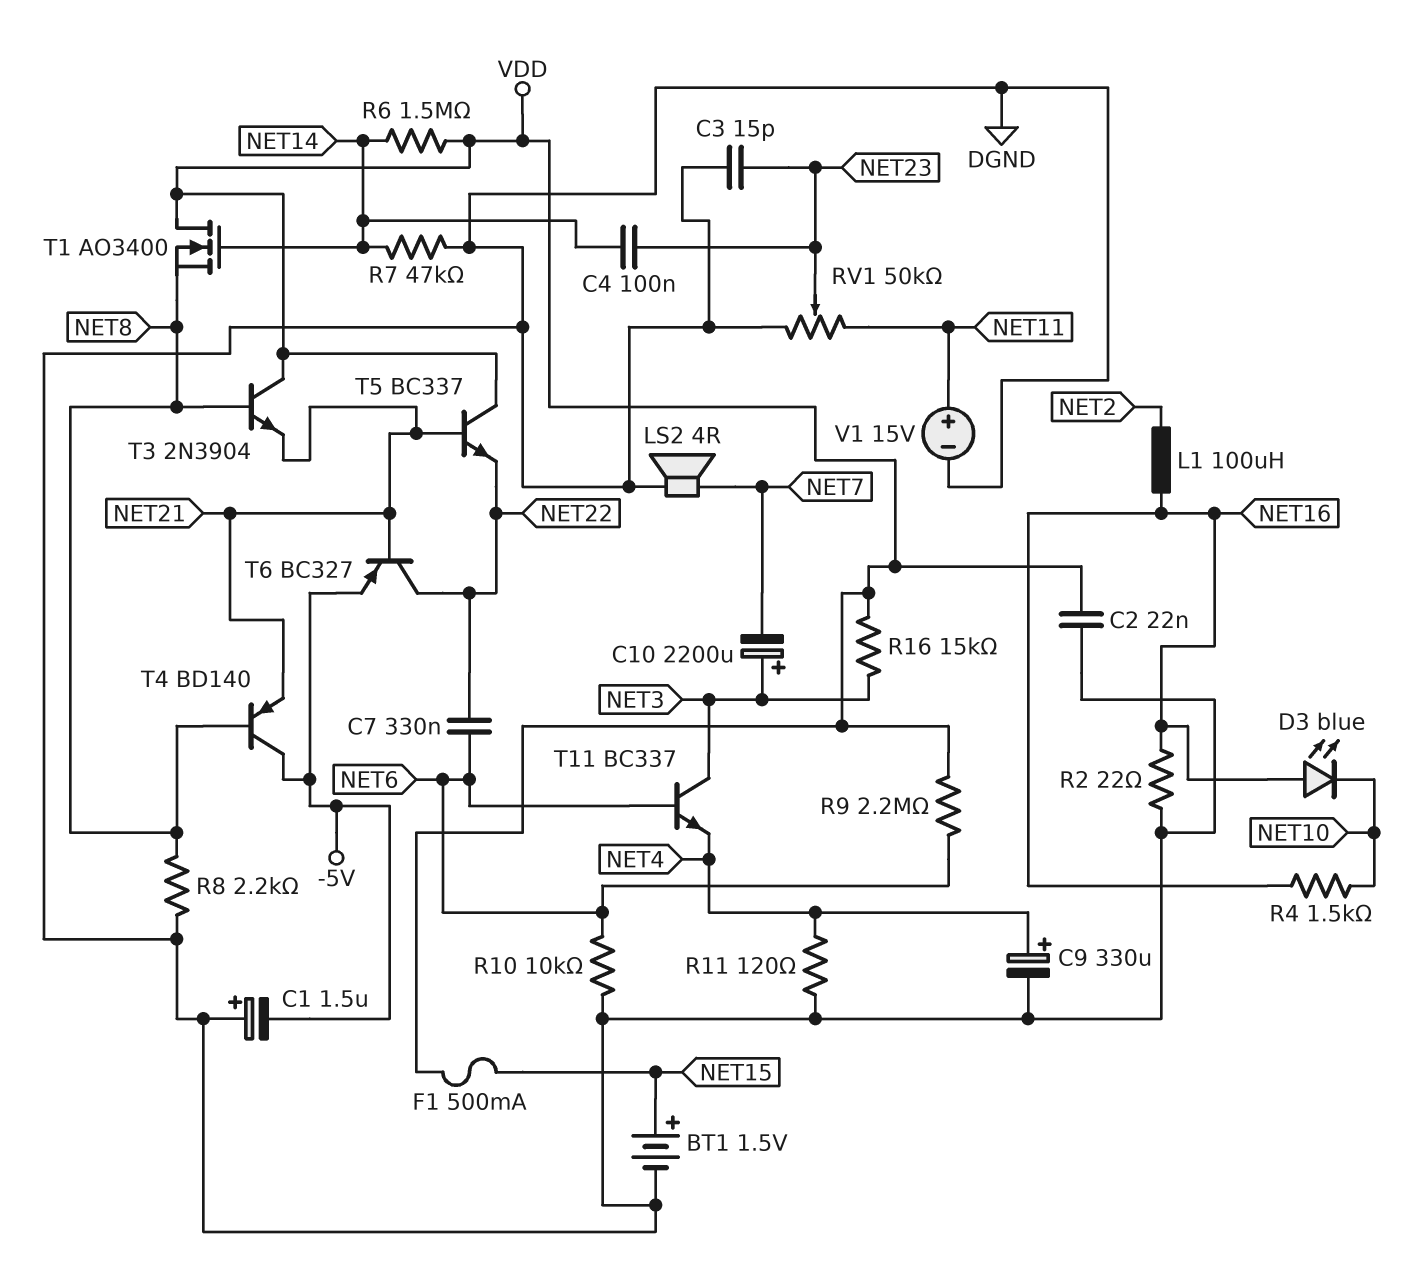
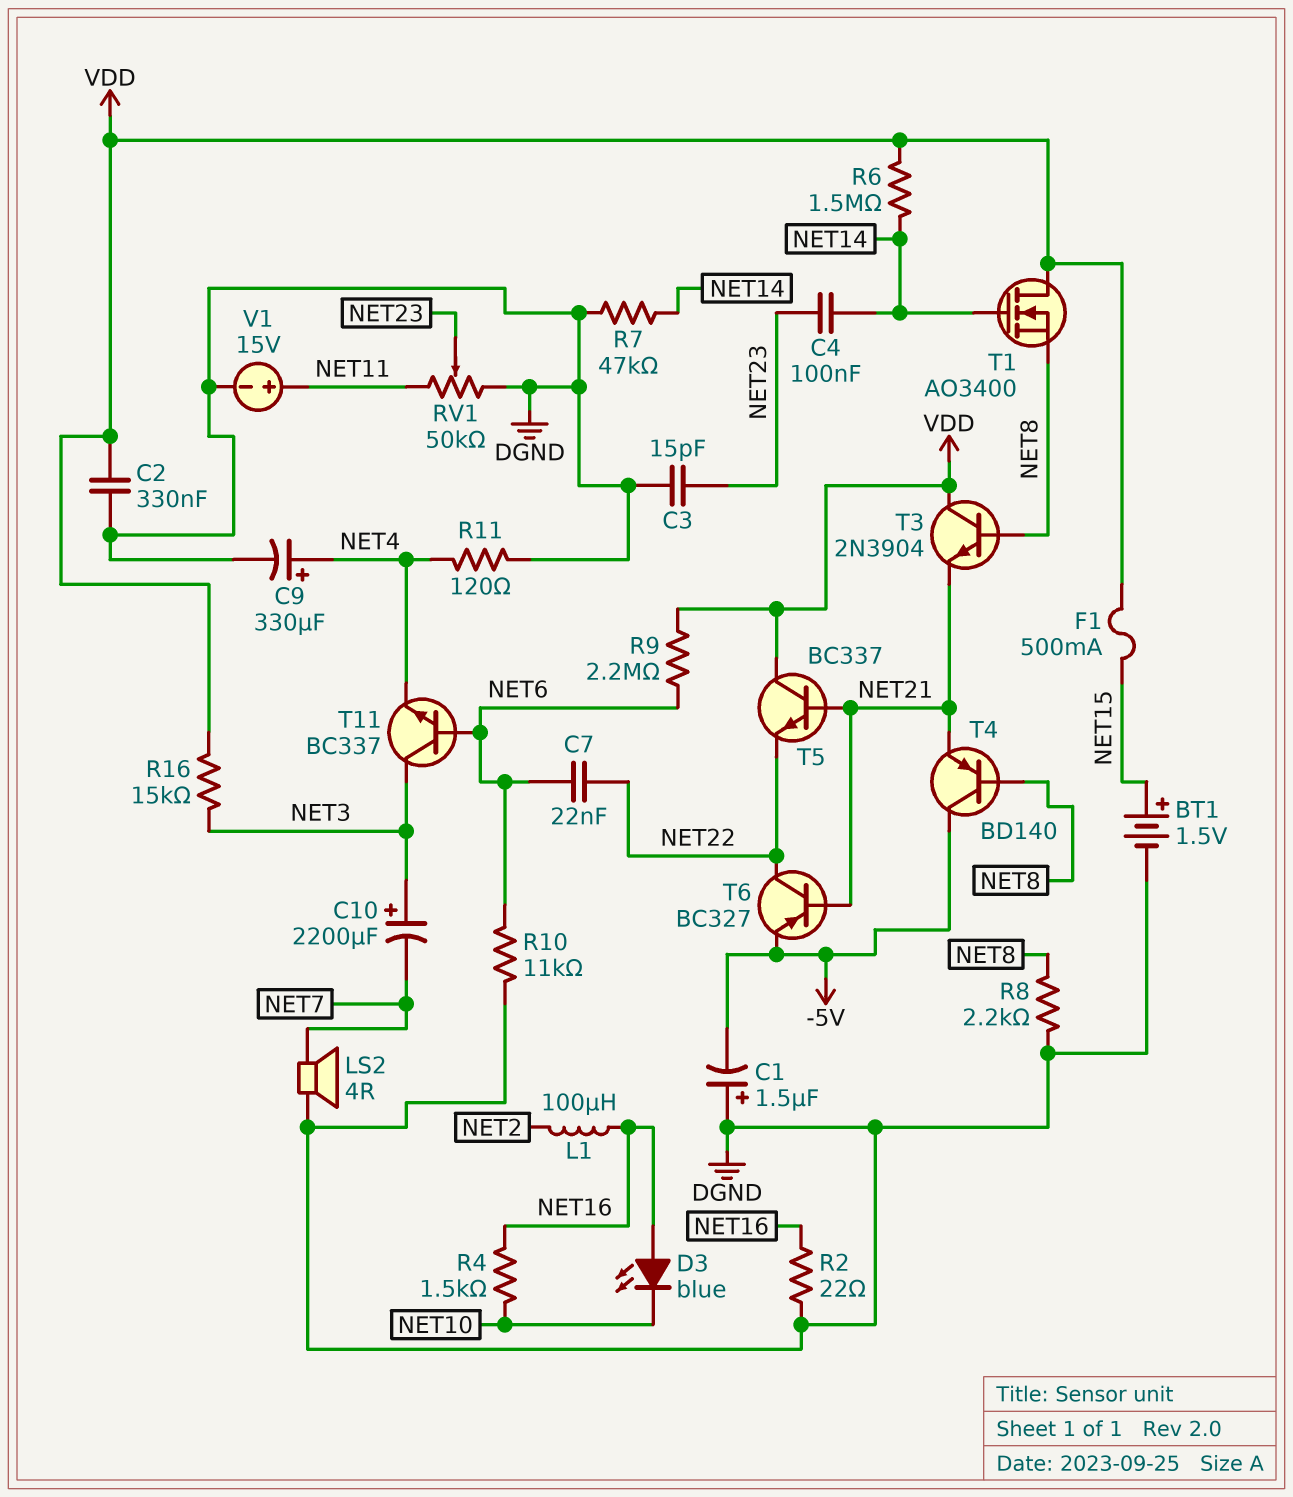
C2: 22nF (DGND, VDD) -> 330nF (DGND, VDD)
C7: 330nF (NET6, NET22) -> 22nF (NET6, NET22)
R10: 10k (DGND, NET6) -> 11k (DGND, NET6)

